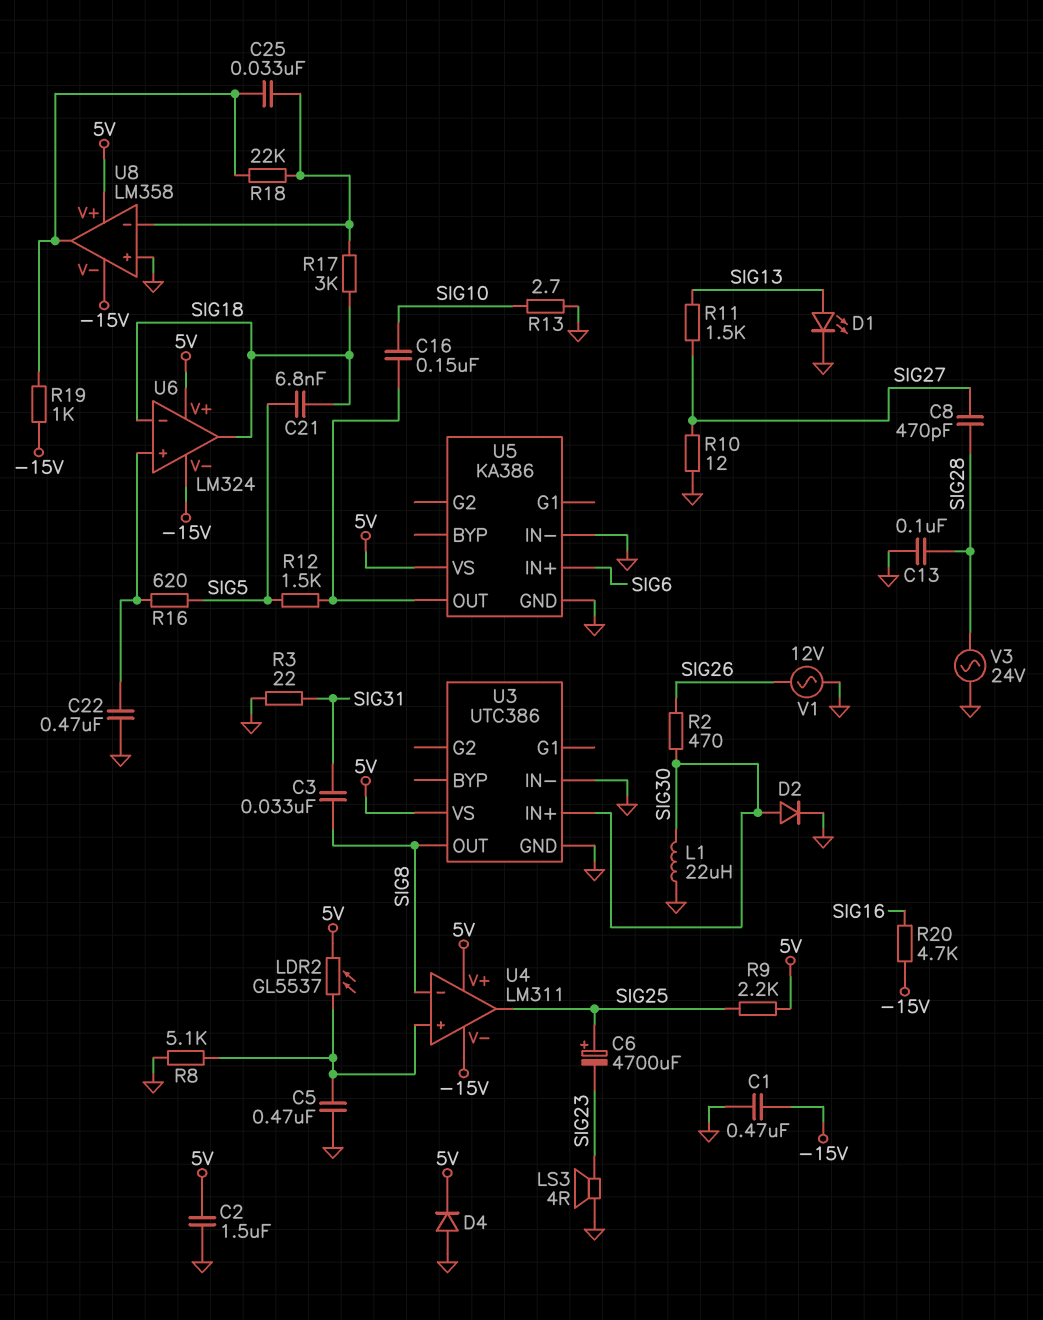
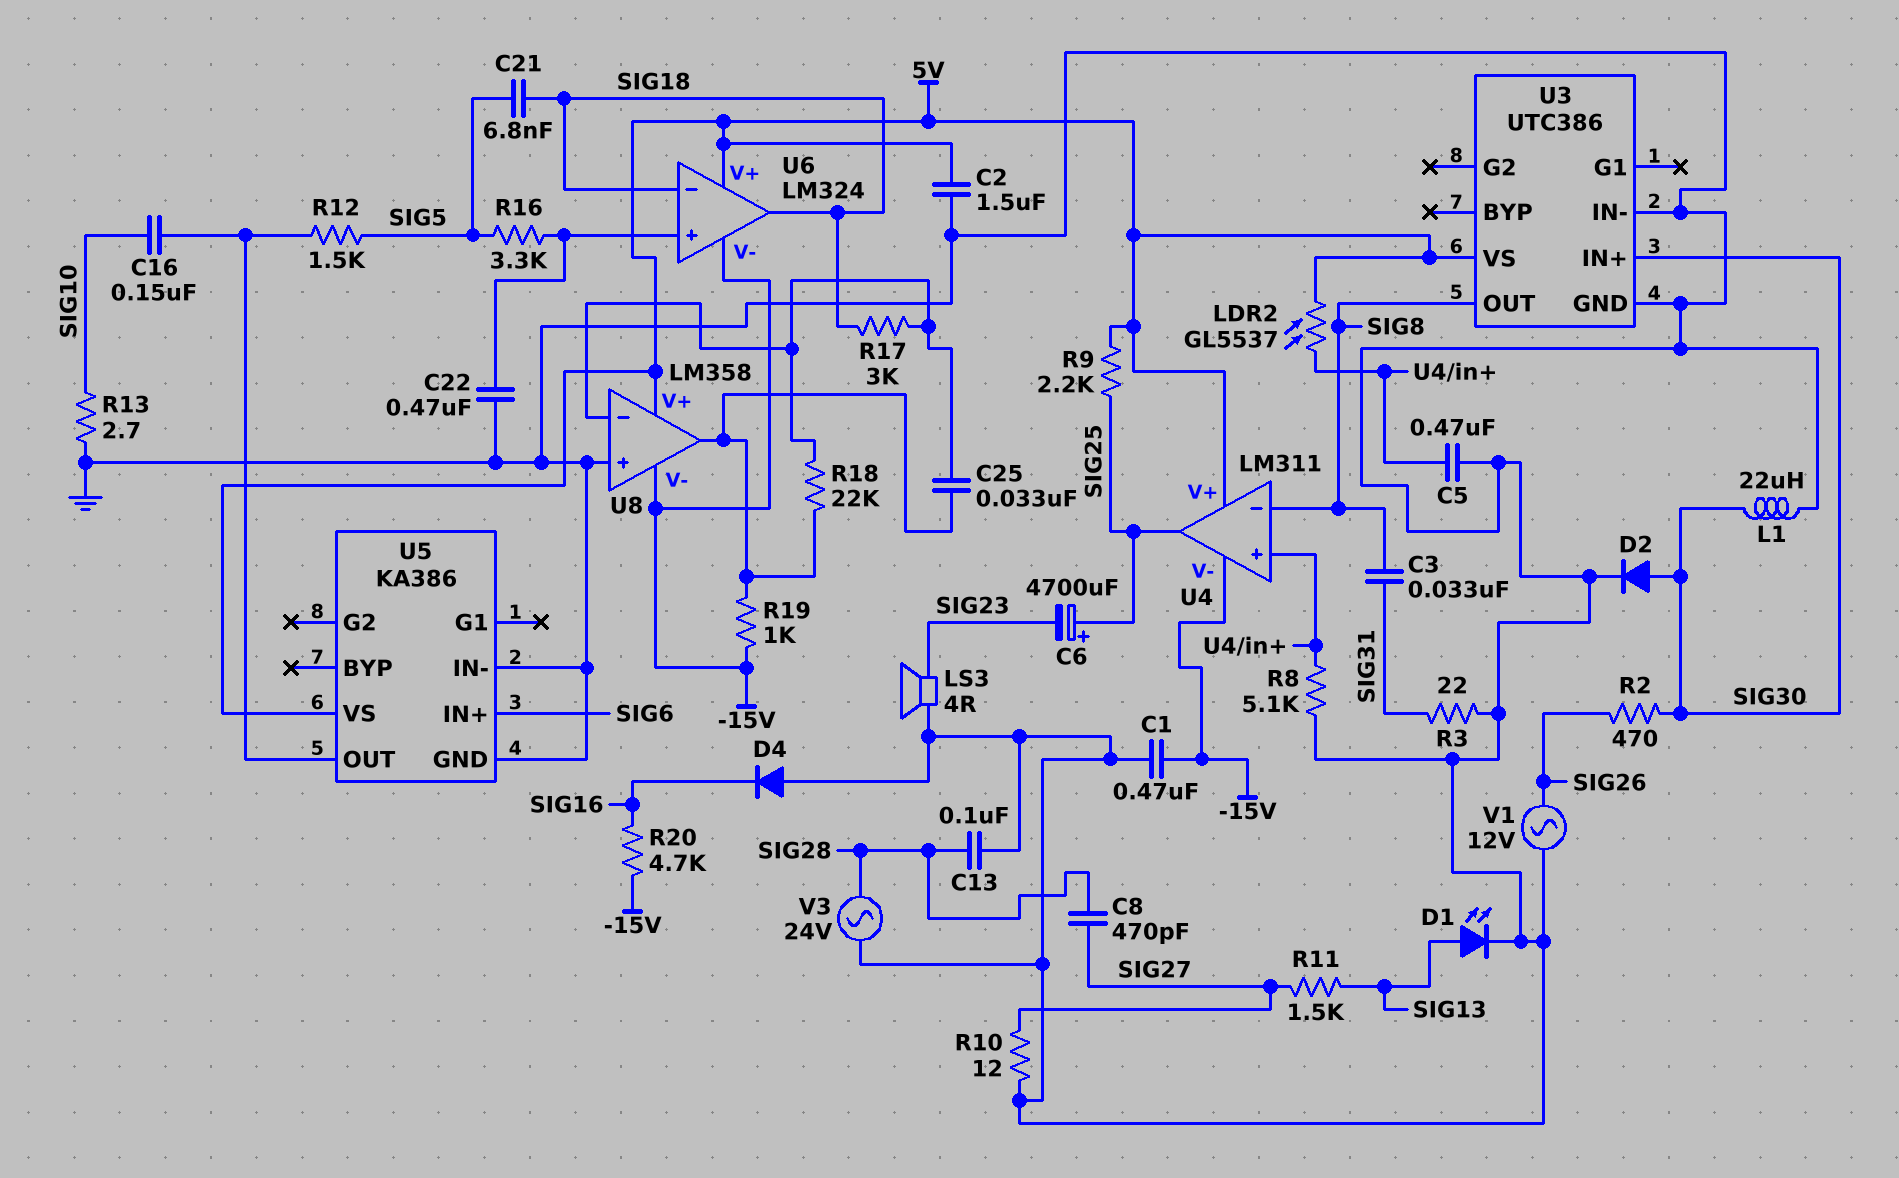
D4: diode (A GND, K 5V) -> diode (A GND, K SIG16)
R16: 620 (SIG5, U6/in+) -> 3.3k (SIG5, U6/in+)

